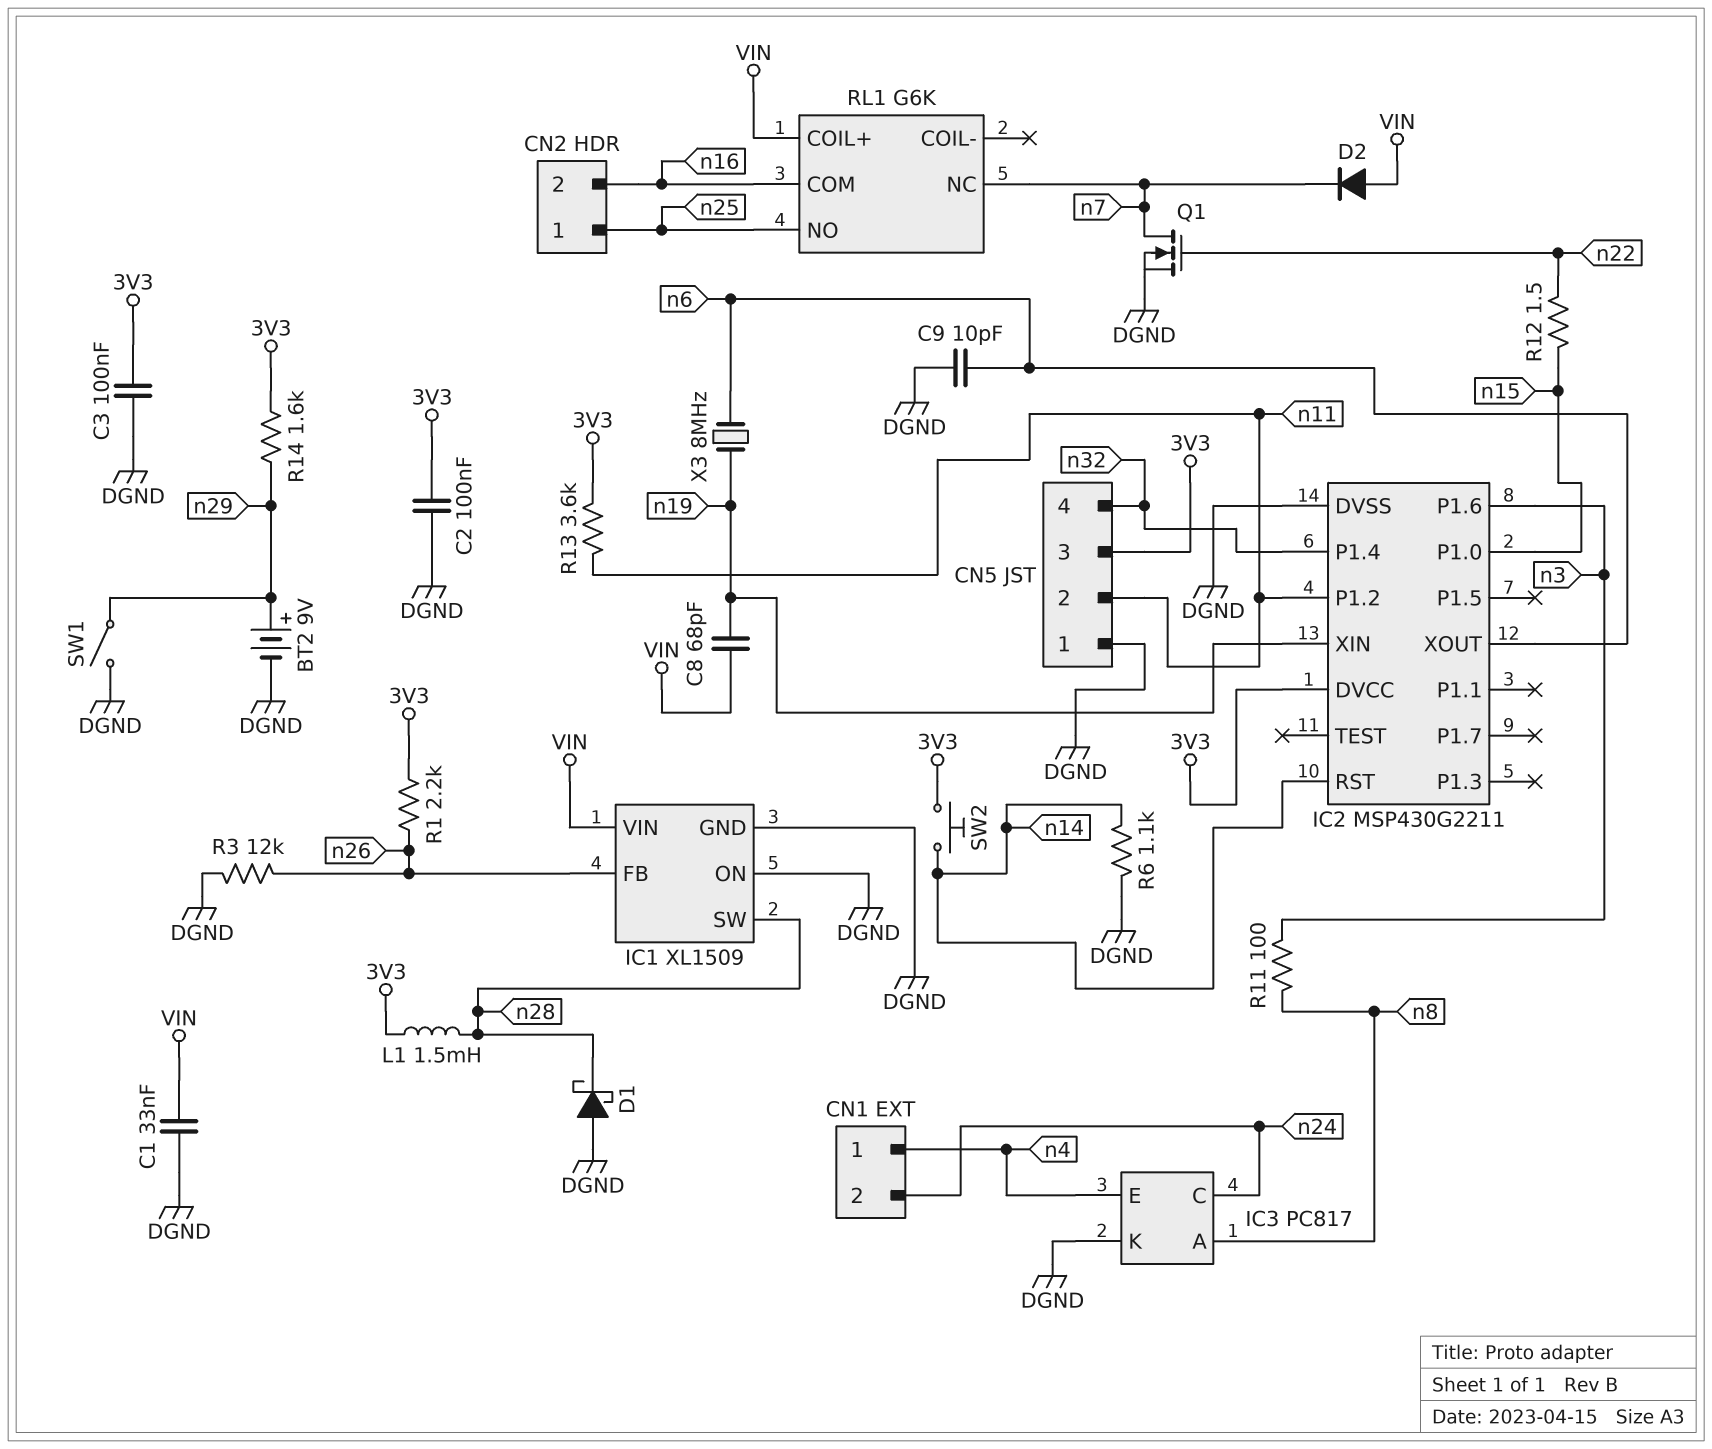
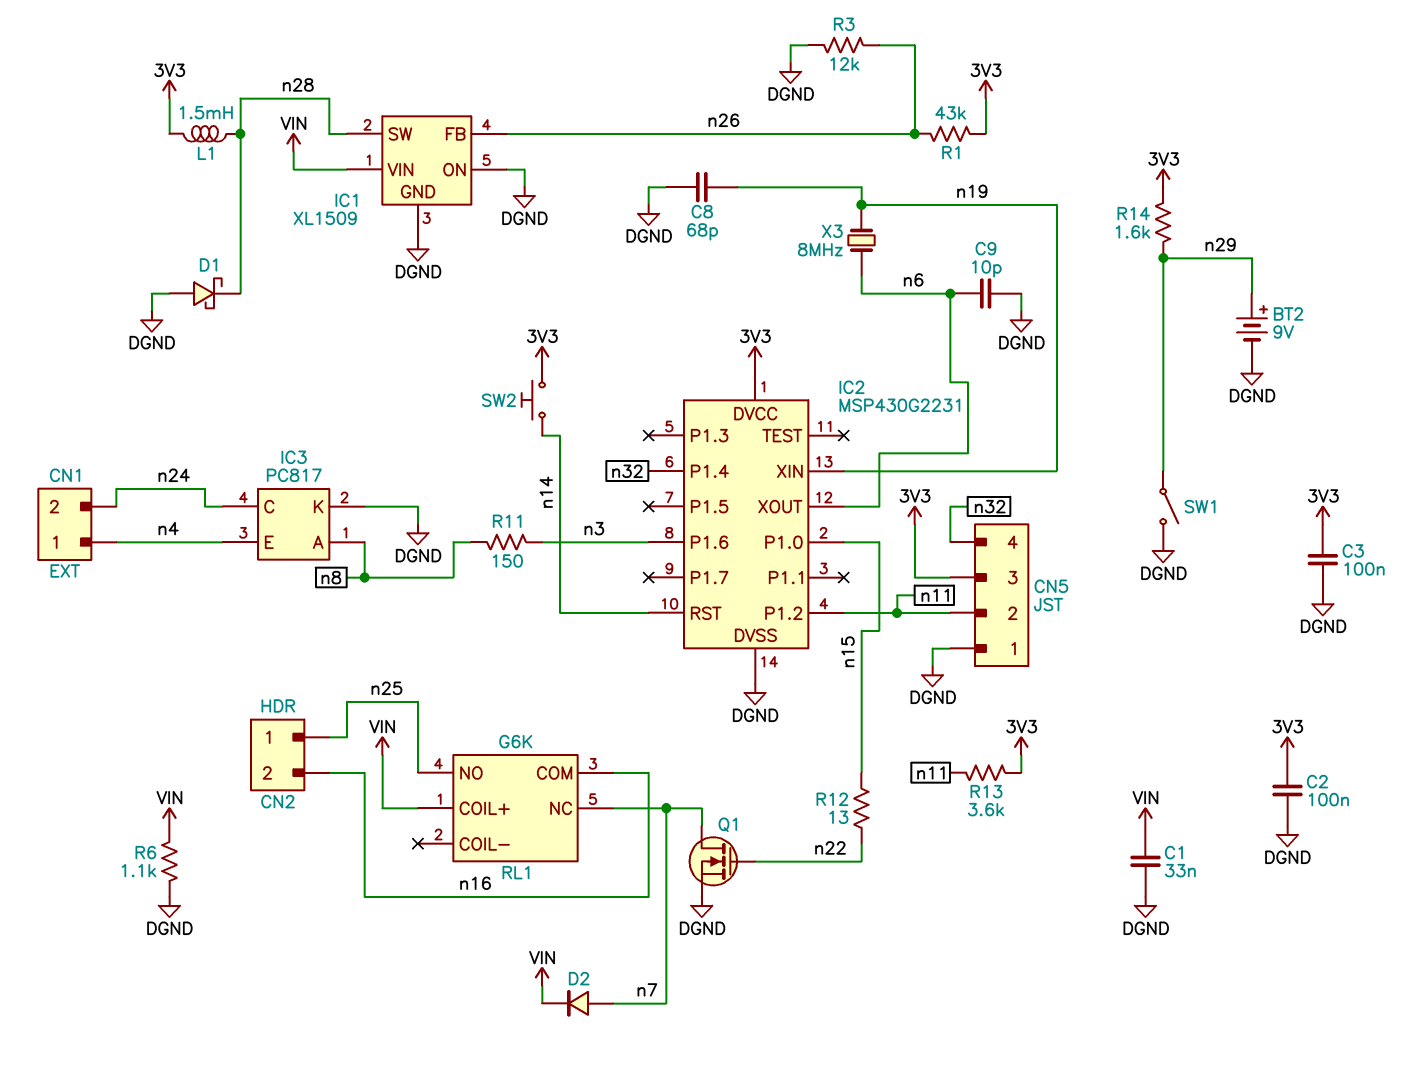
C8: 68pF (VIN, n19) -> 68pF (DGND, n19)
D2: diode (A VIN, K n7) -> diode (A n7, K VIN)
IC2: MSP430G2211 -> MSP430G2231
R1: 2.2k (3V3, n26) -> 43k (3V3, n26)
R6: 1.1k (DGND, n14) -> 1.1k (DGND, VIN)
R11: 100 (n3, n8) -> 150 (n3, n8)
R12: 1.5 (n15, n22) -> 13 (n15, n22)

